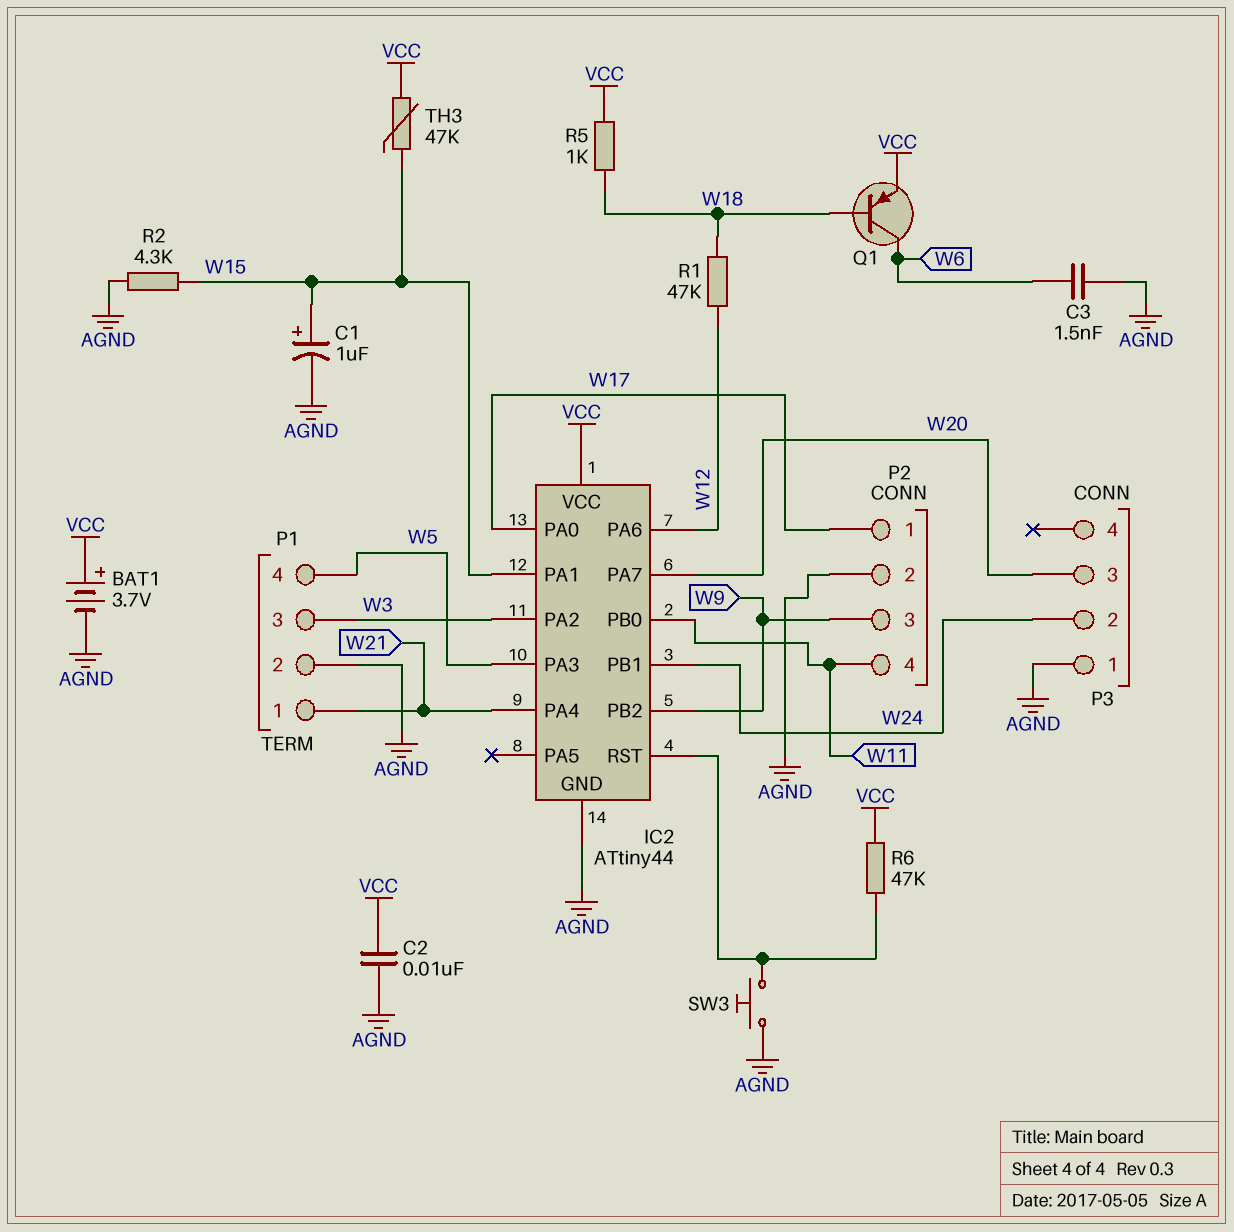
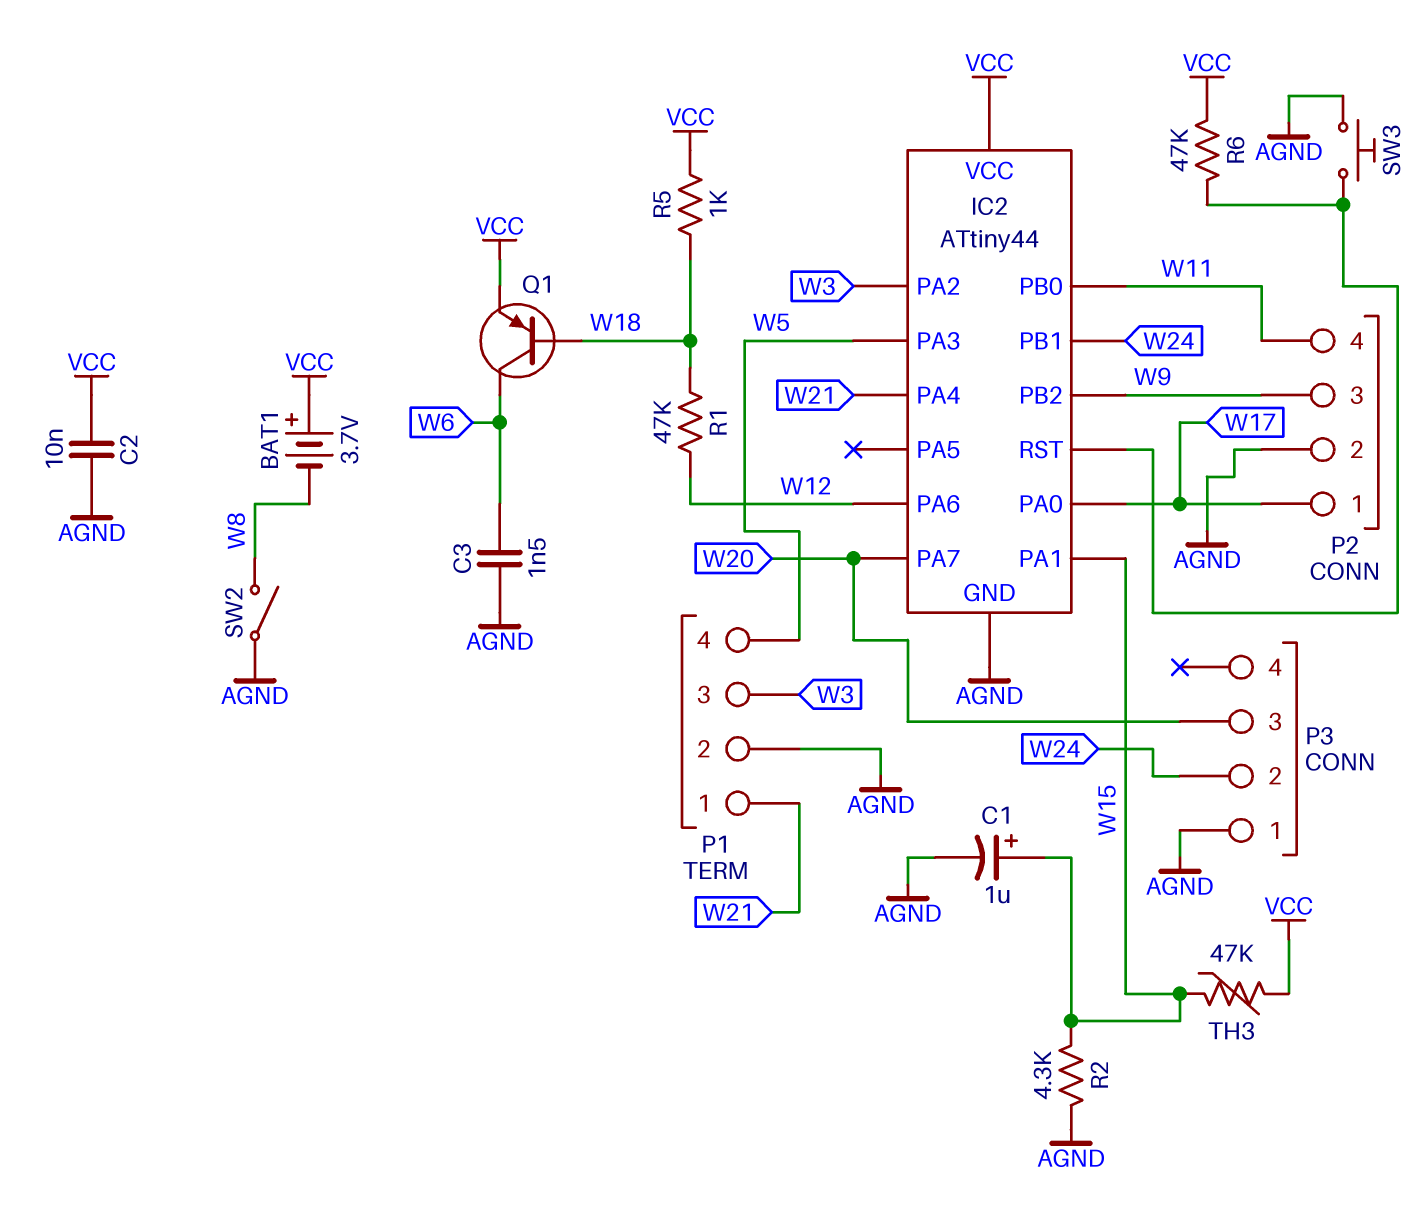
BAT1: 3.7V (plus VCC, minus AGND) -> 3.7V (plus VCC, minus W8)
SW2: none -> switch (AGND, W8)

